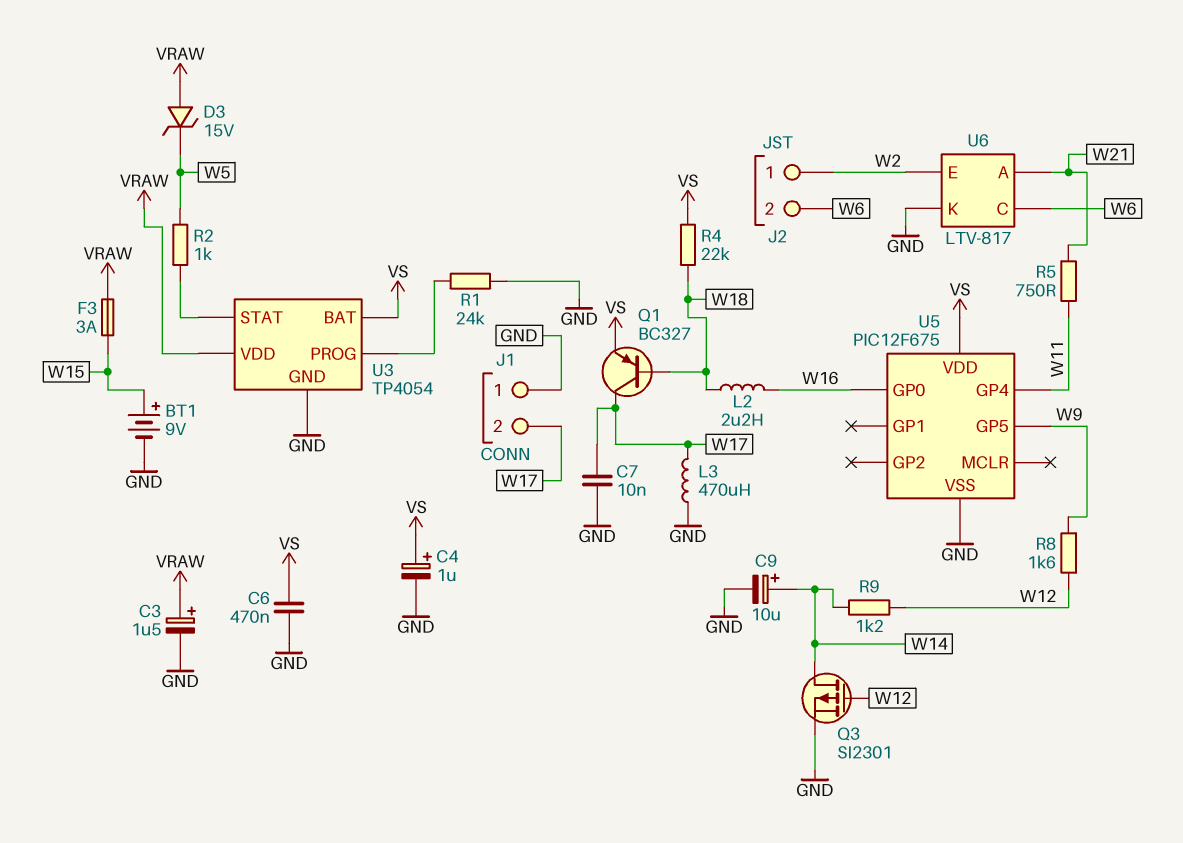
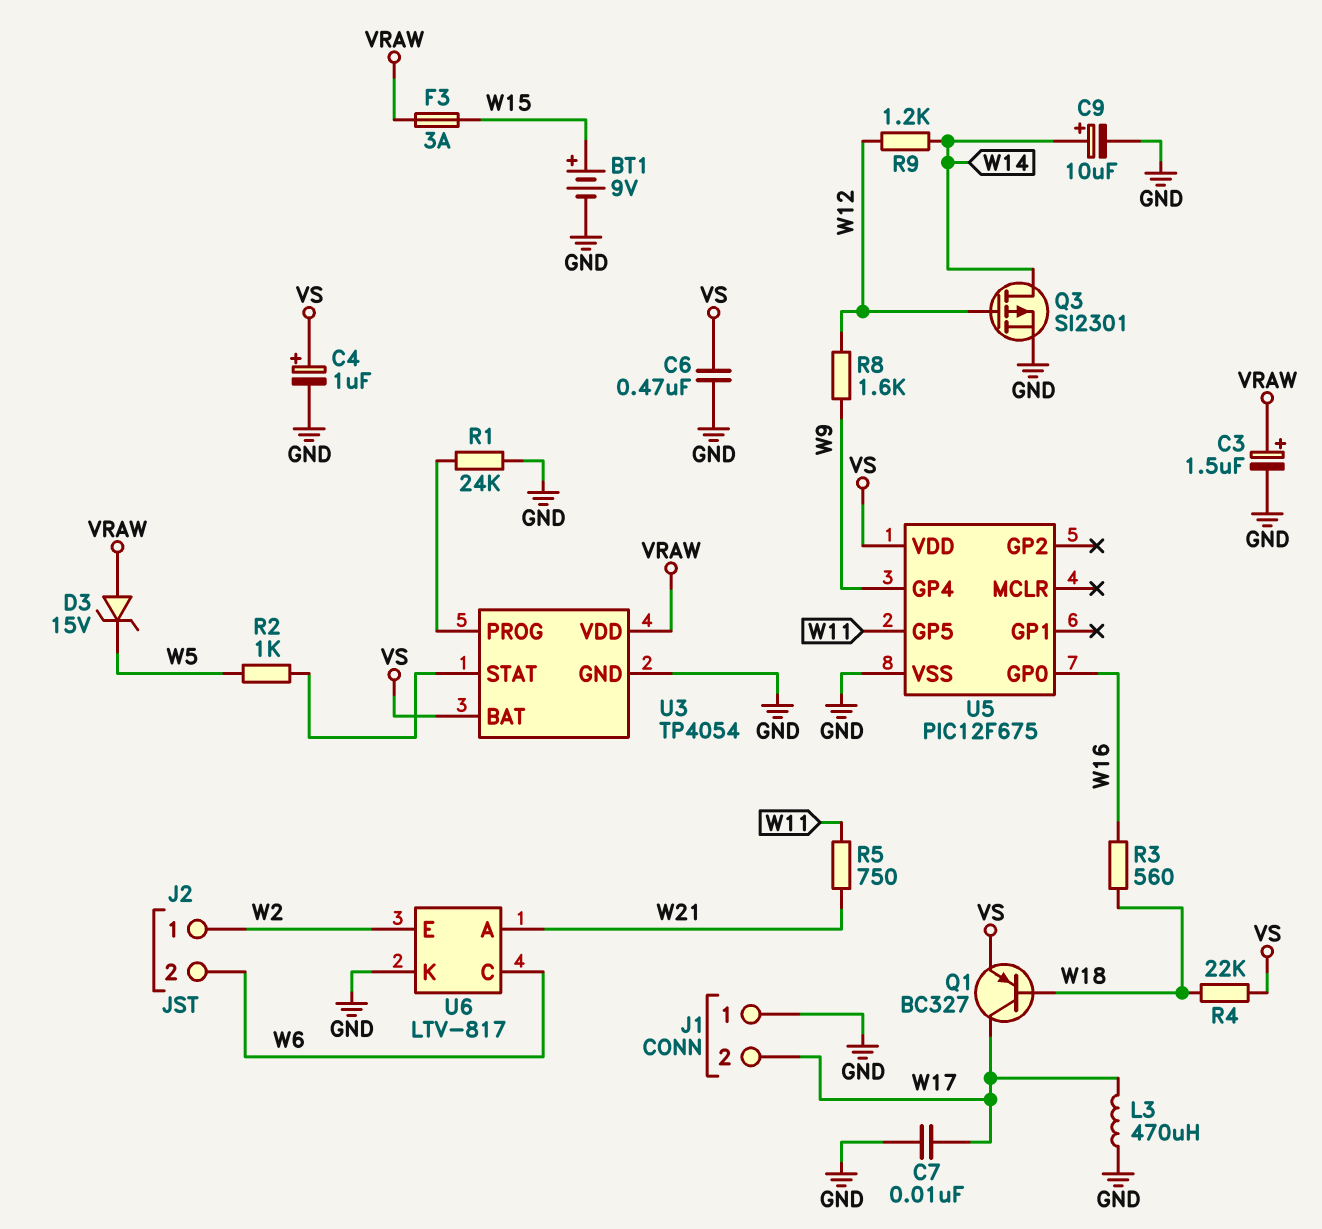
L2: 2.2uH (W16, W18) -> none
R3: none -> 560 (W16, W18)
U5 pin GP4: W11 -> W9
U5 pin GP5: W9 -> W11

